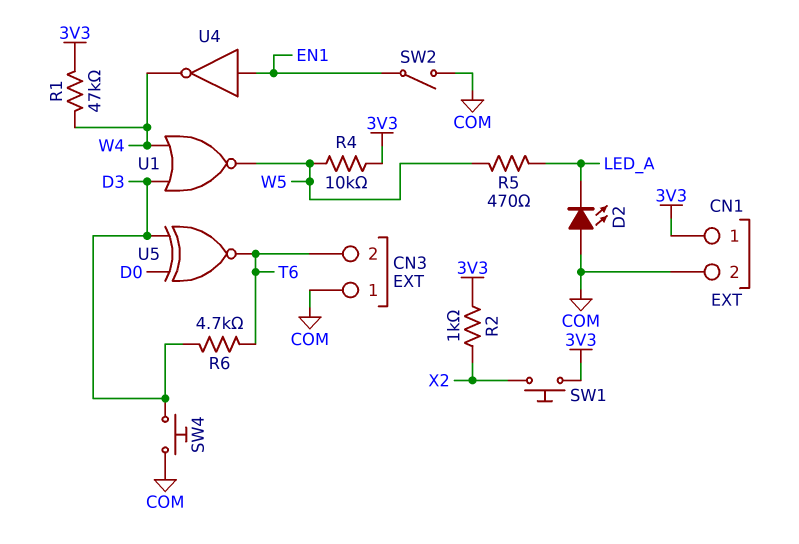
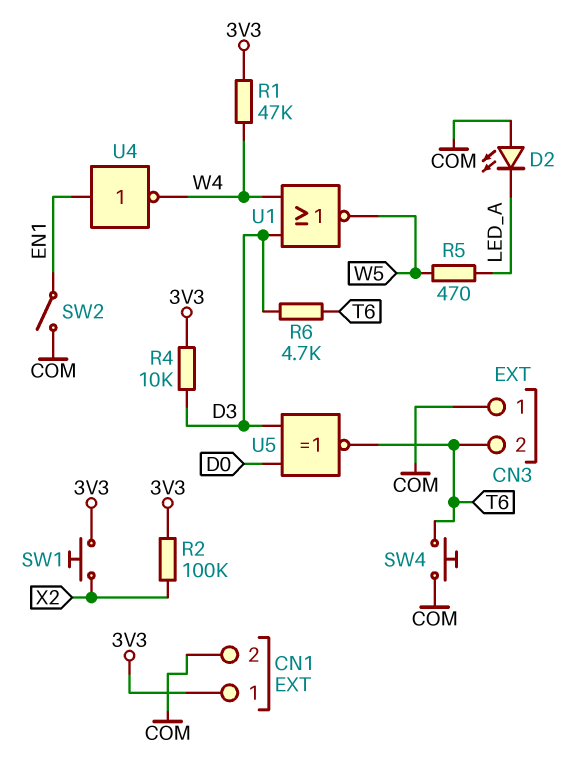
R2: 1k (3V3, X2) -> 100k (3V3, X2)
R4: 10k (3V3, W5) -> 10k (3V3, D3)
SW4: button (COM, D3) -> button (COM, T6)

